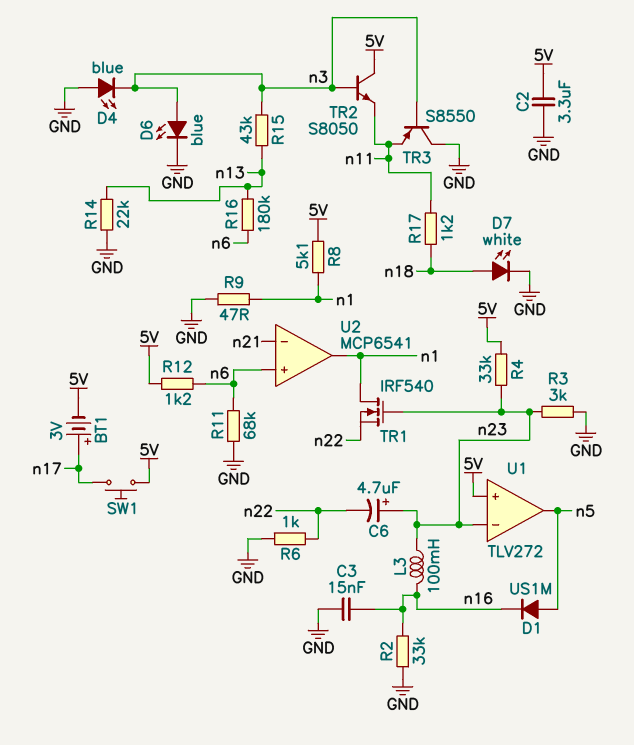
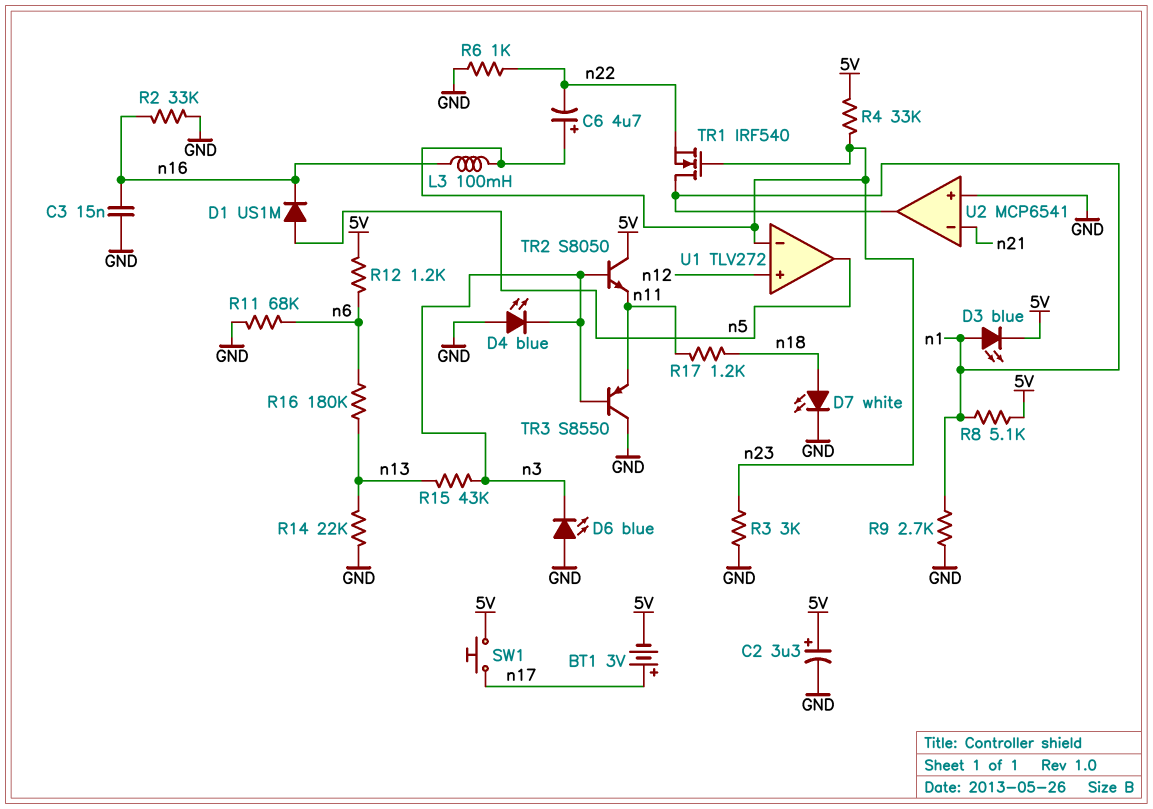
C2: 3.3uF (5V, GND) -> 3.3uF (plus 5V, minus GND)
D3: none -> LED blue (A n1, K 5V)
D6: LED blue (A n3, K GND) -> LED blue (A GND, K n3)
R9: 47 (GND, n1) -> 2.7k (GND, n1)
U1 pin in+: 5V -> n12
U2 pin in+: n6 -> GND

